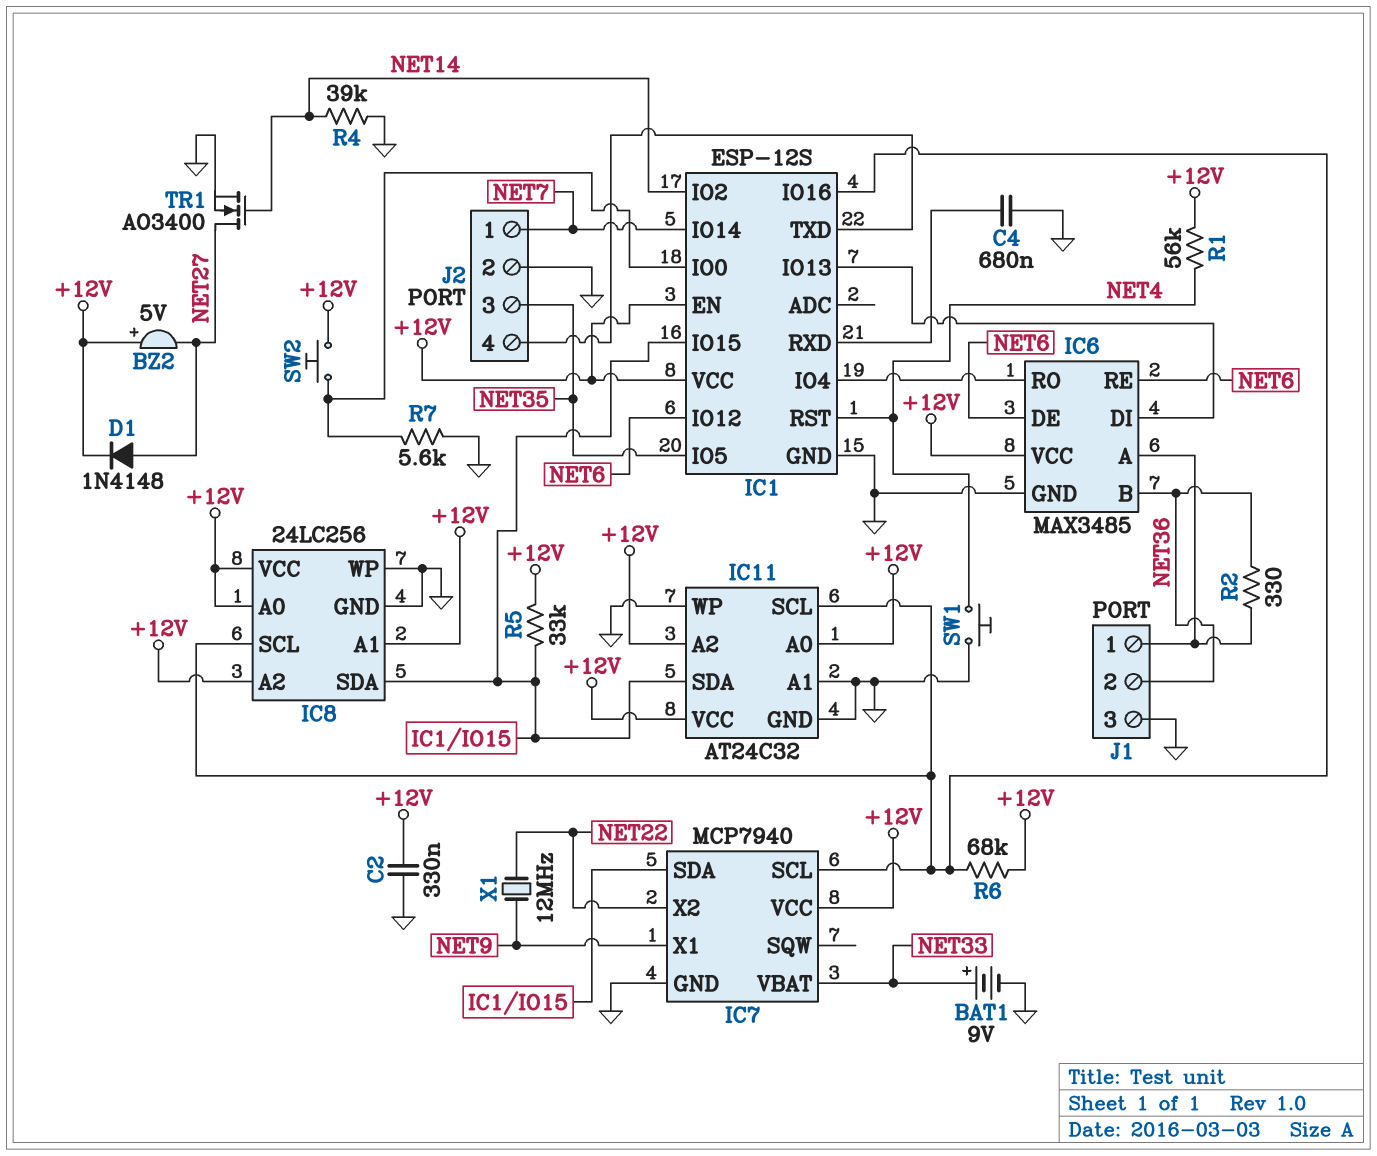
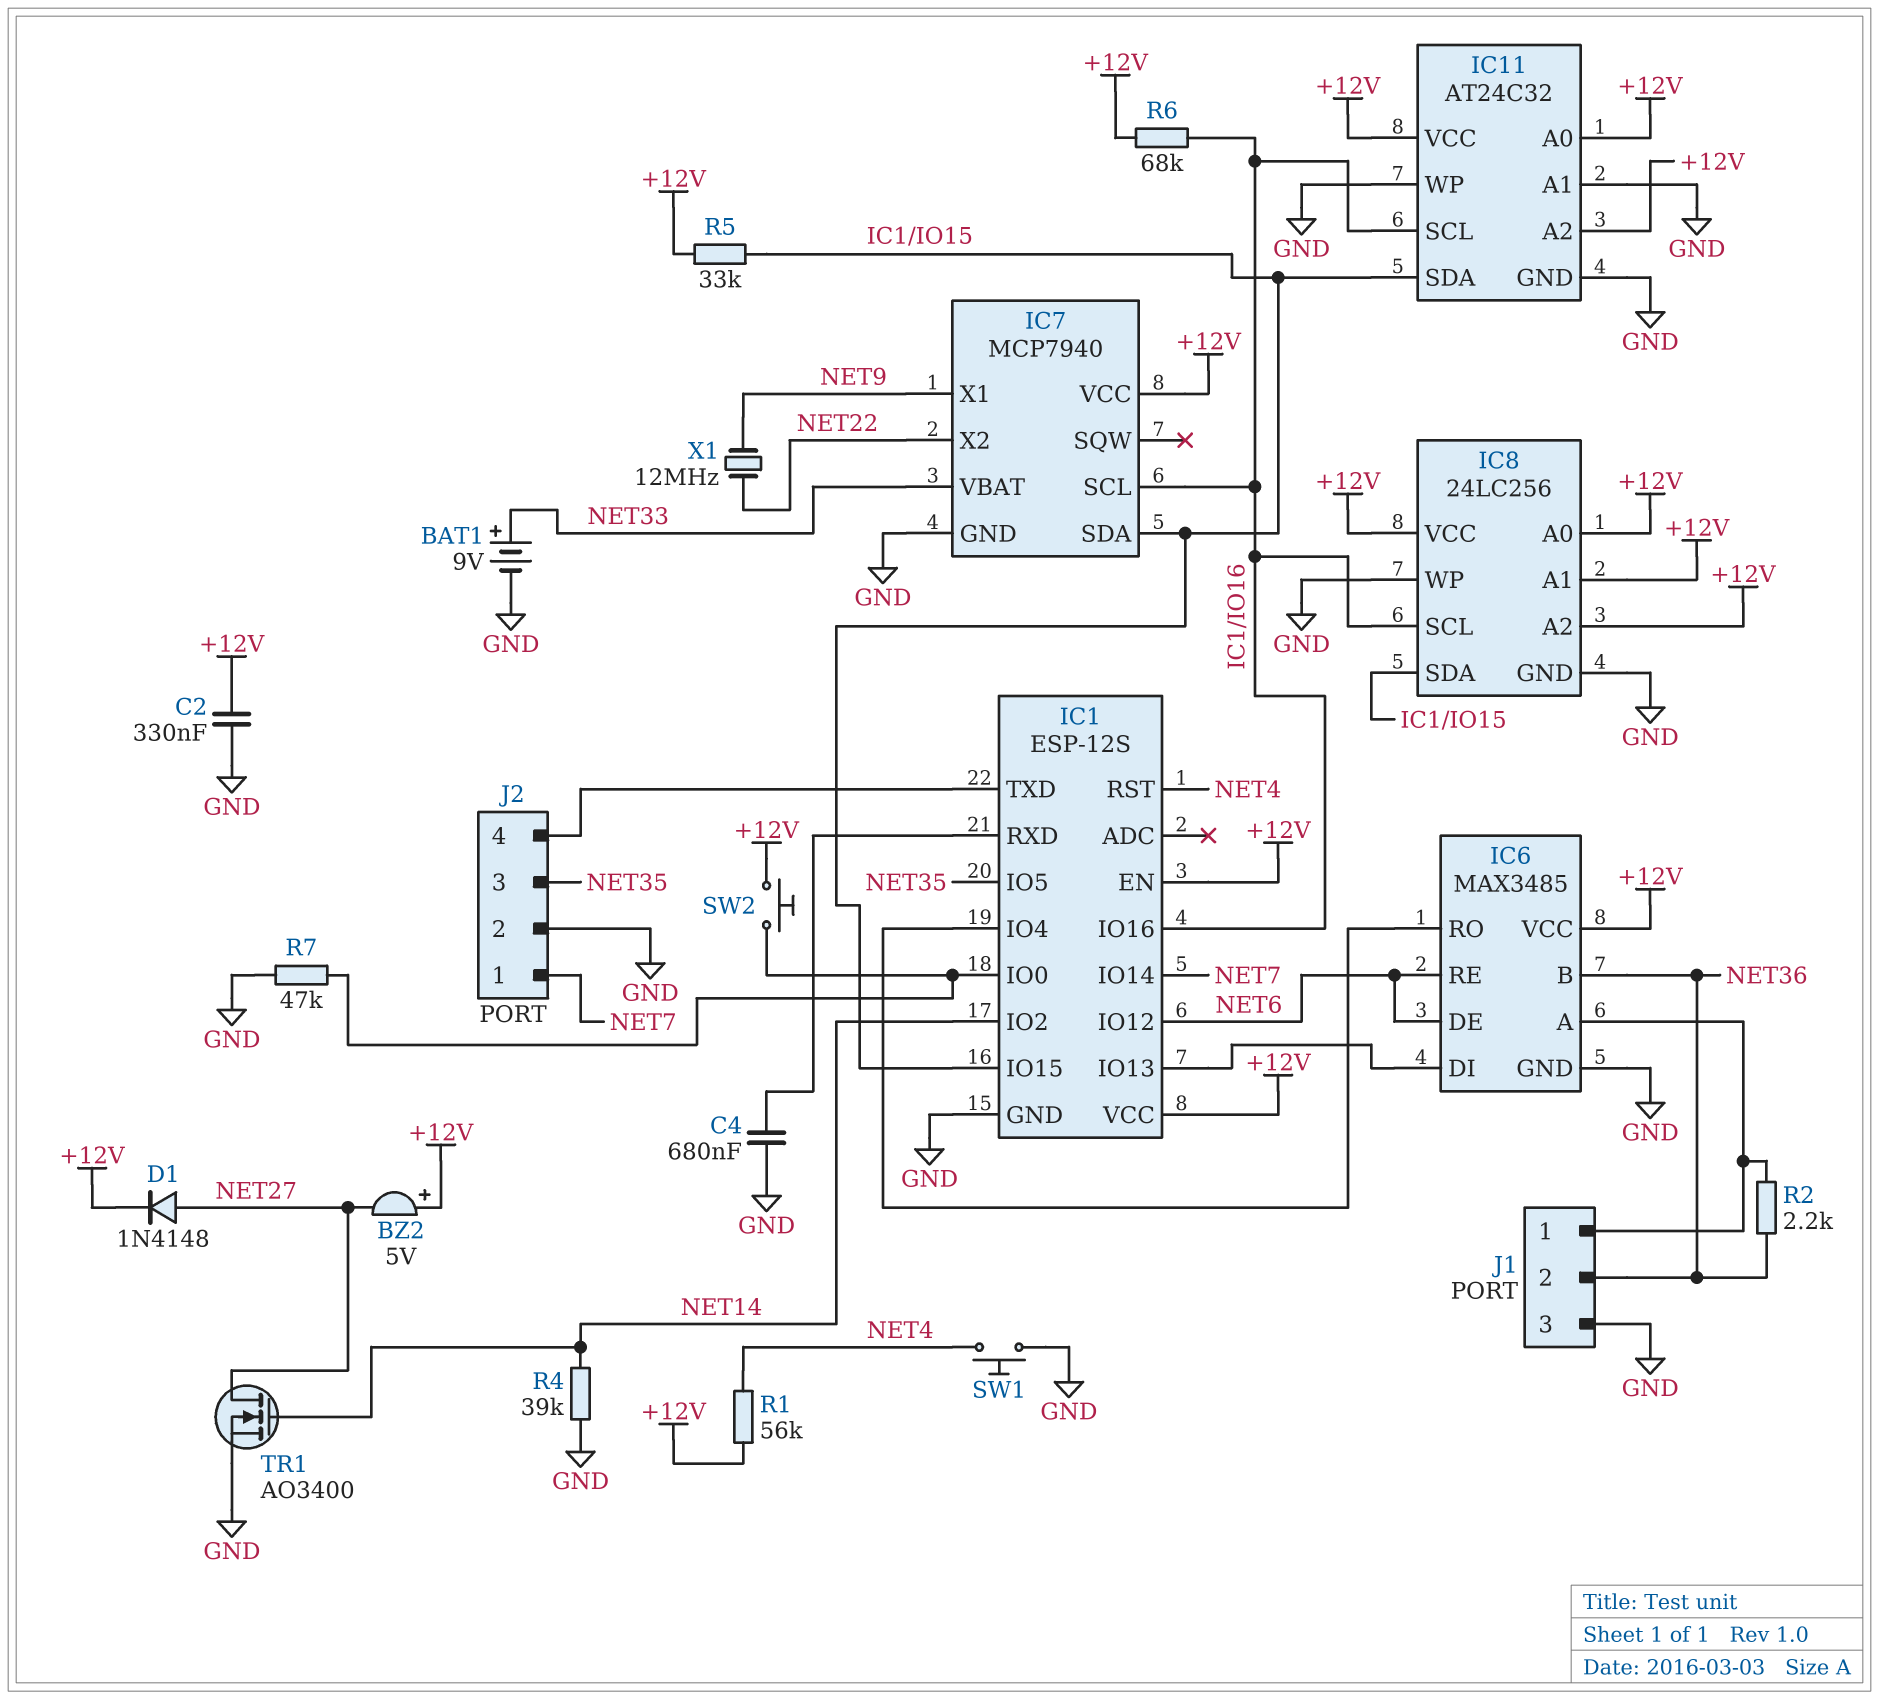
R2: 330 (IC6/A, NET36) -> 2.2k (IC6/A, NET36)
R7: 5.6k (GND, IC1/IO0) -> 47k (GND, IC1/IO0)

